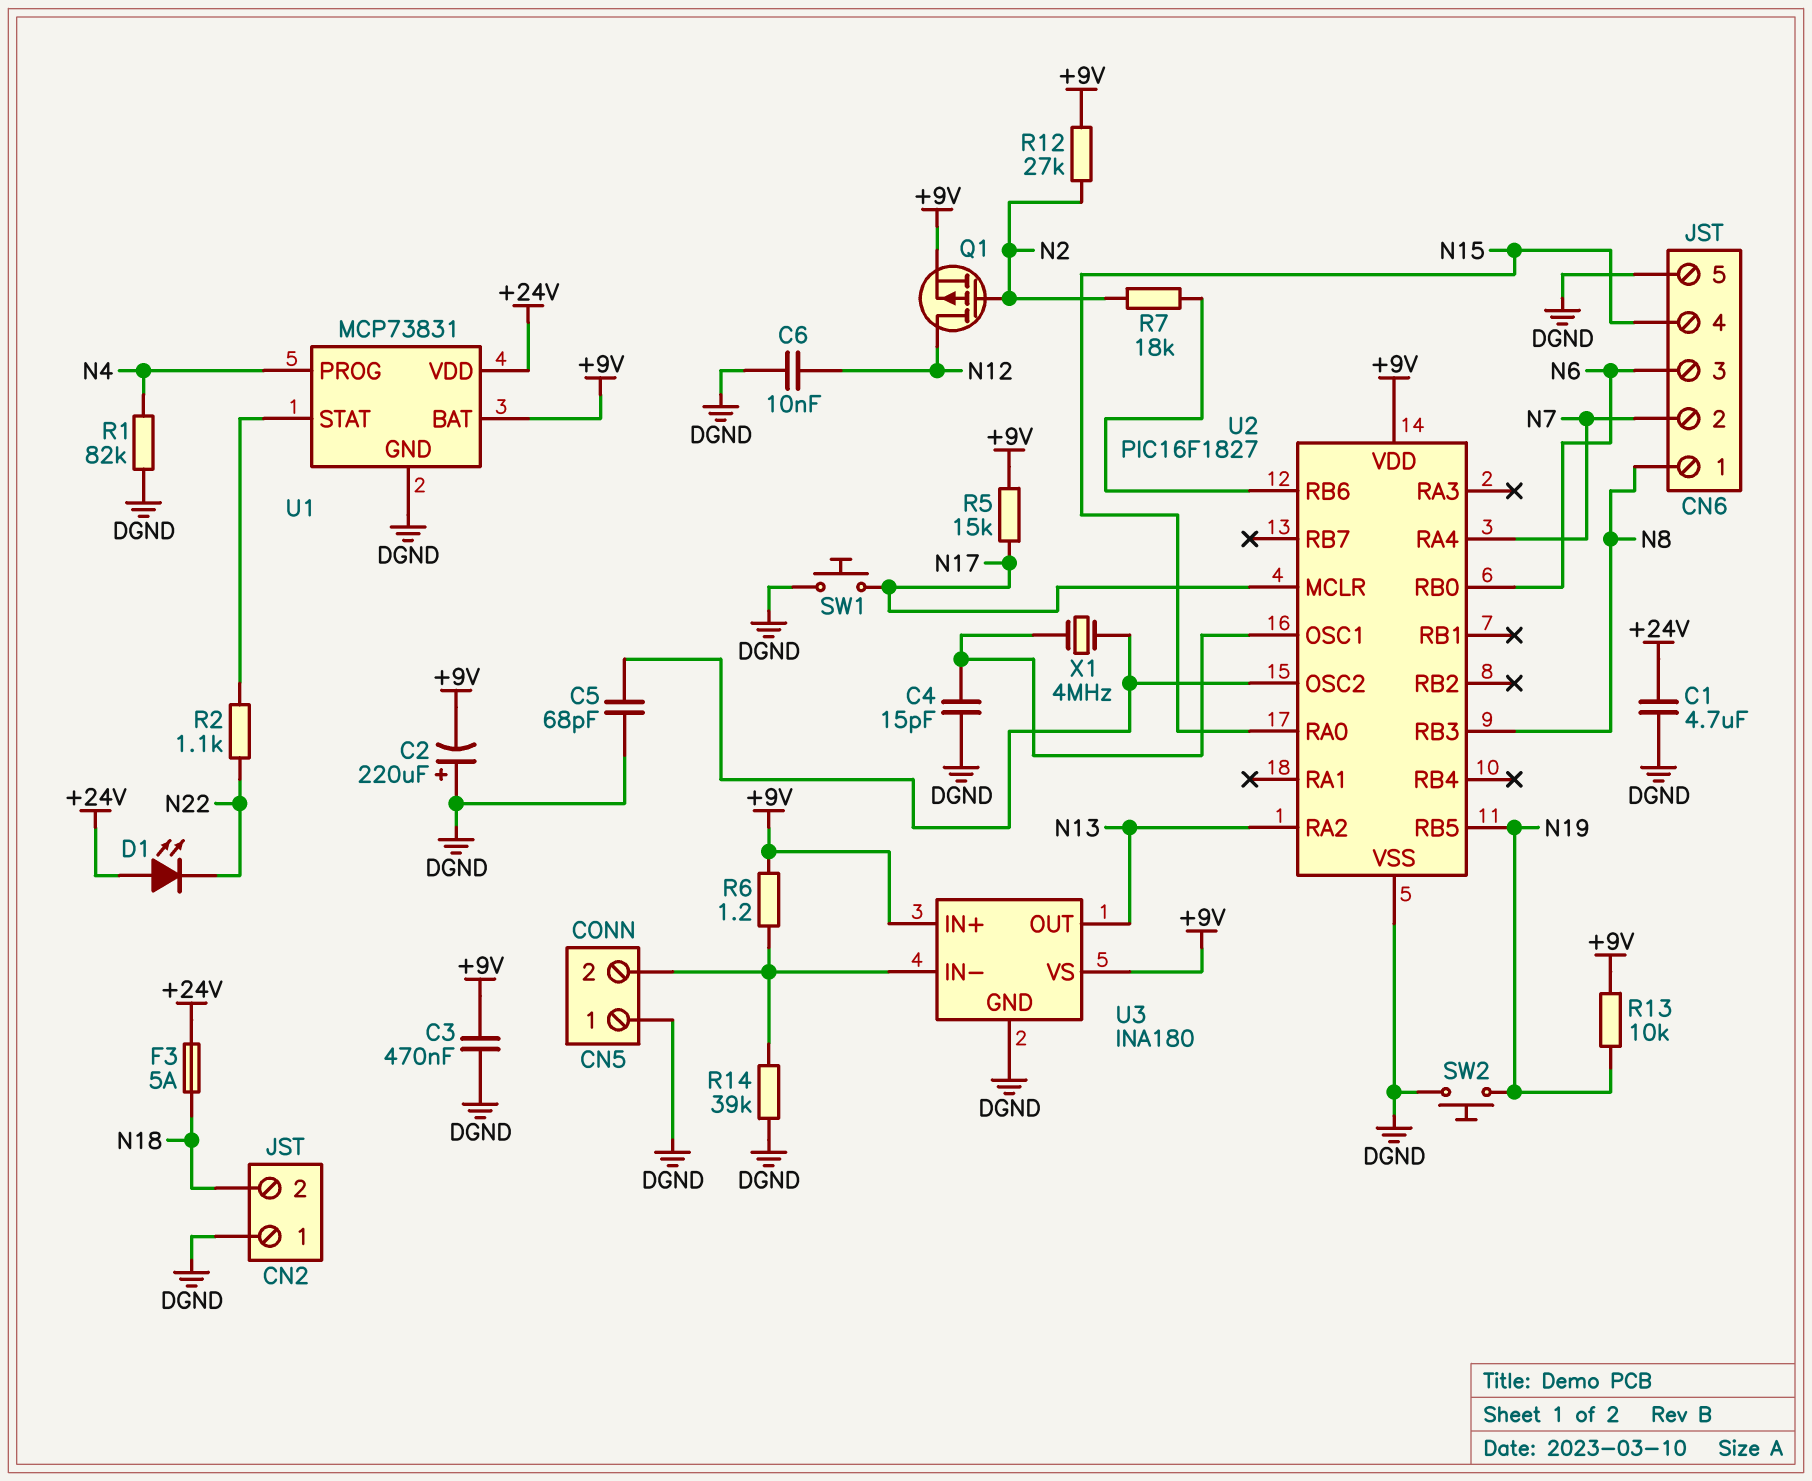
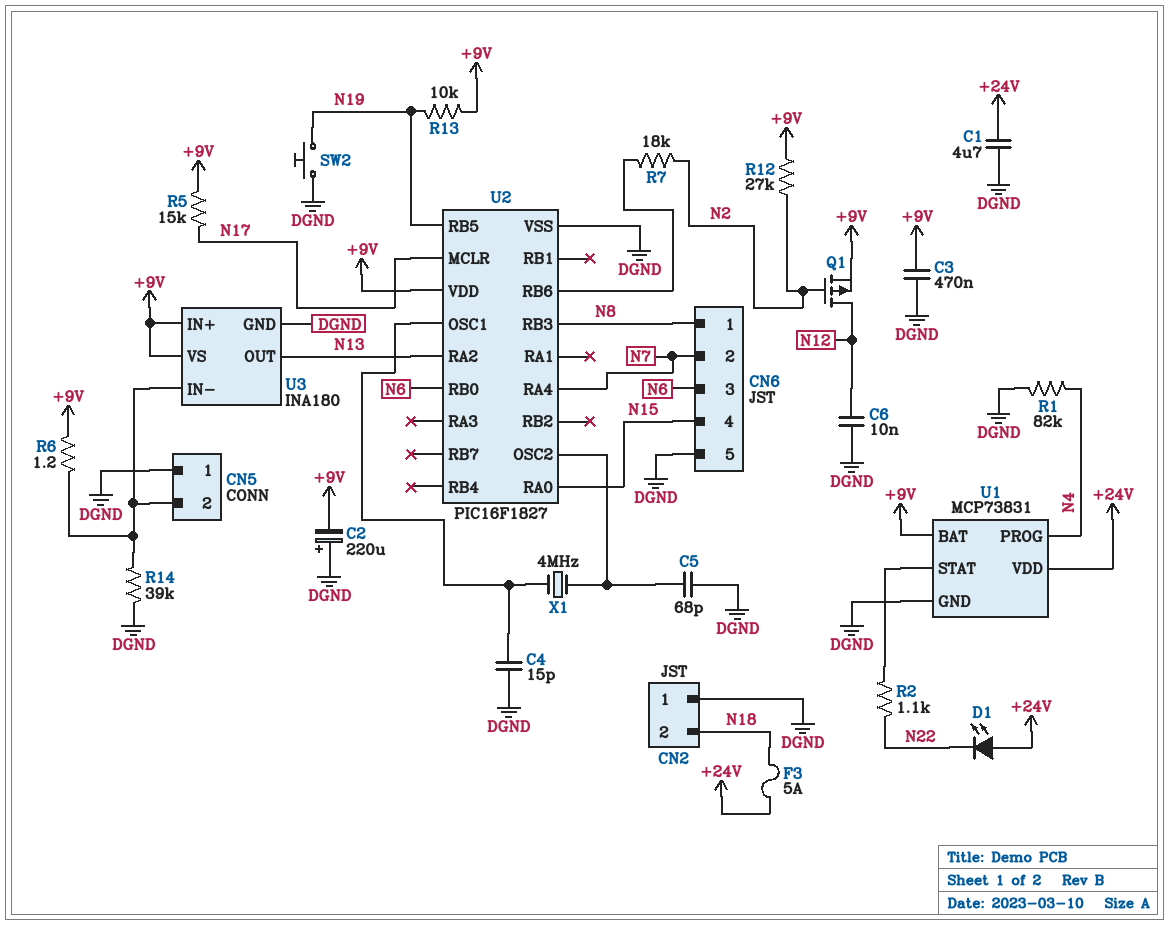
SW1: button (DGND, N17) -> none

